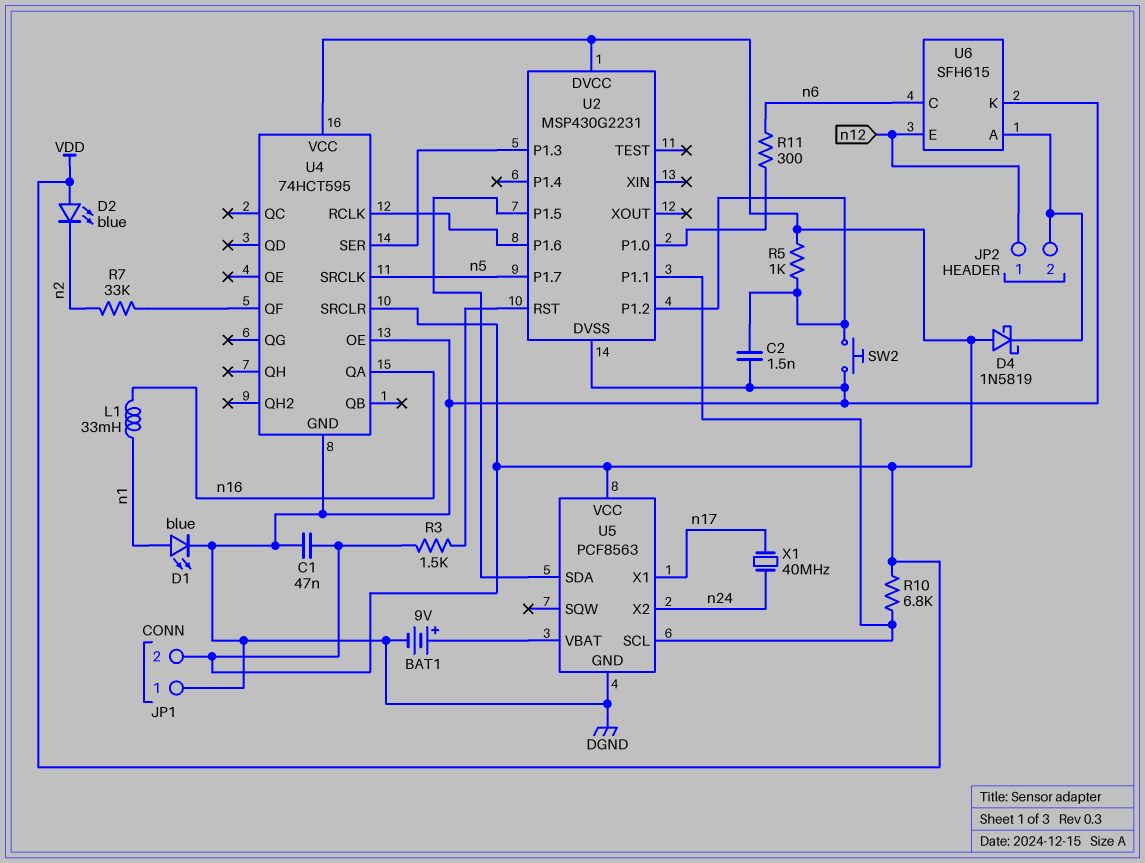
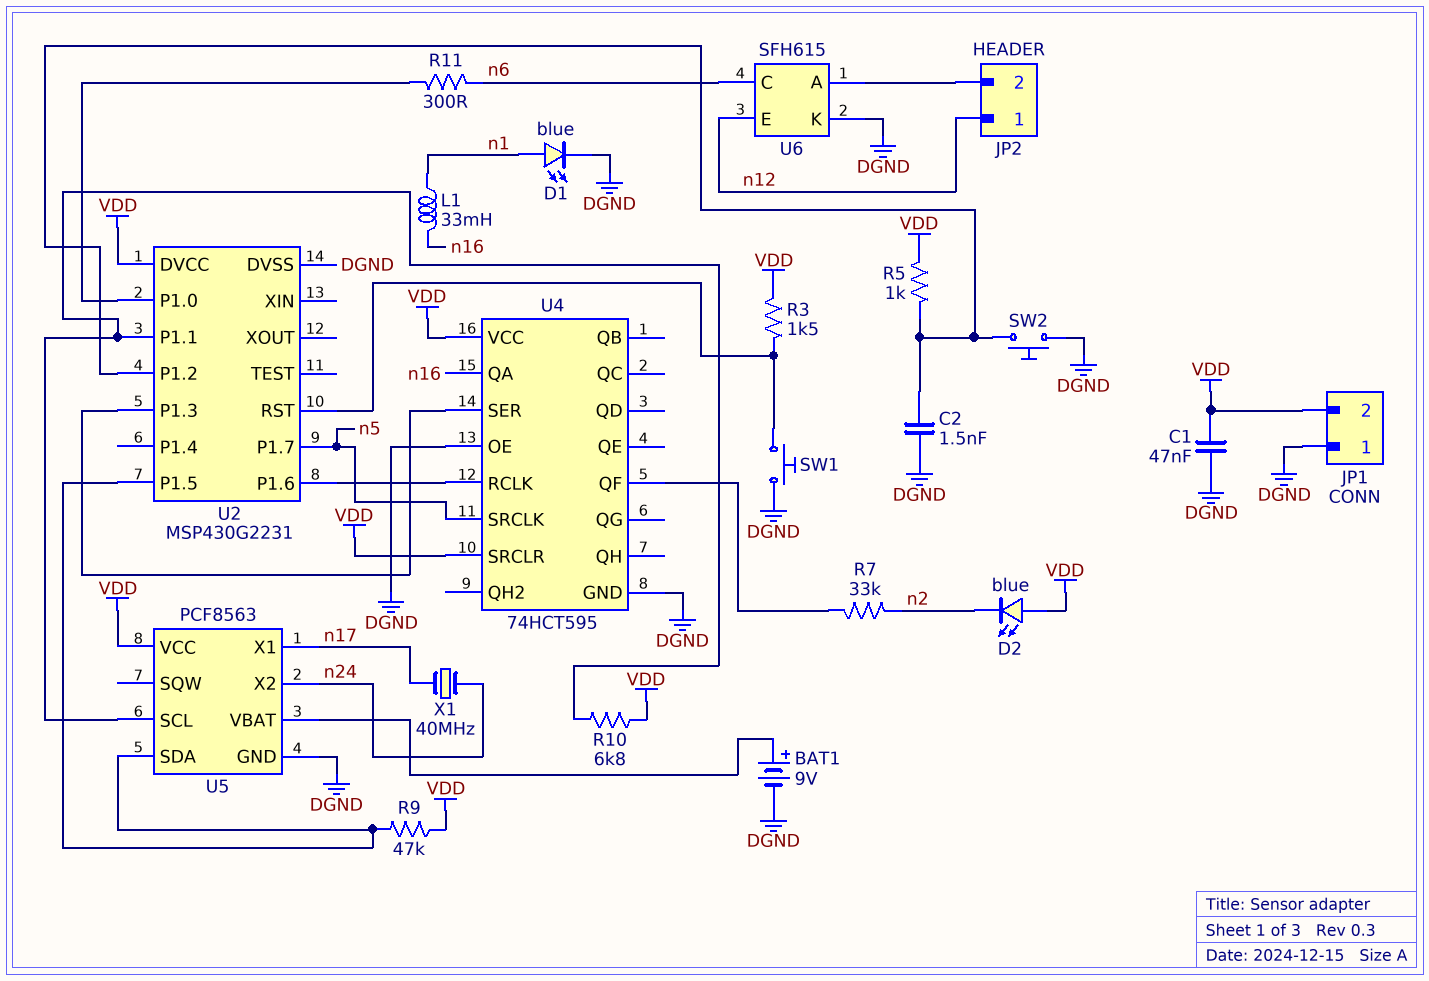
D4: schottky 1N5819 (A VDD, K JP2/2) -> none
R9: none -> 47k (U2/P1.5, VDD)
SW1: none -> button (DGND, U2/RST)

